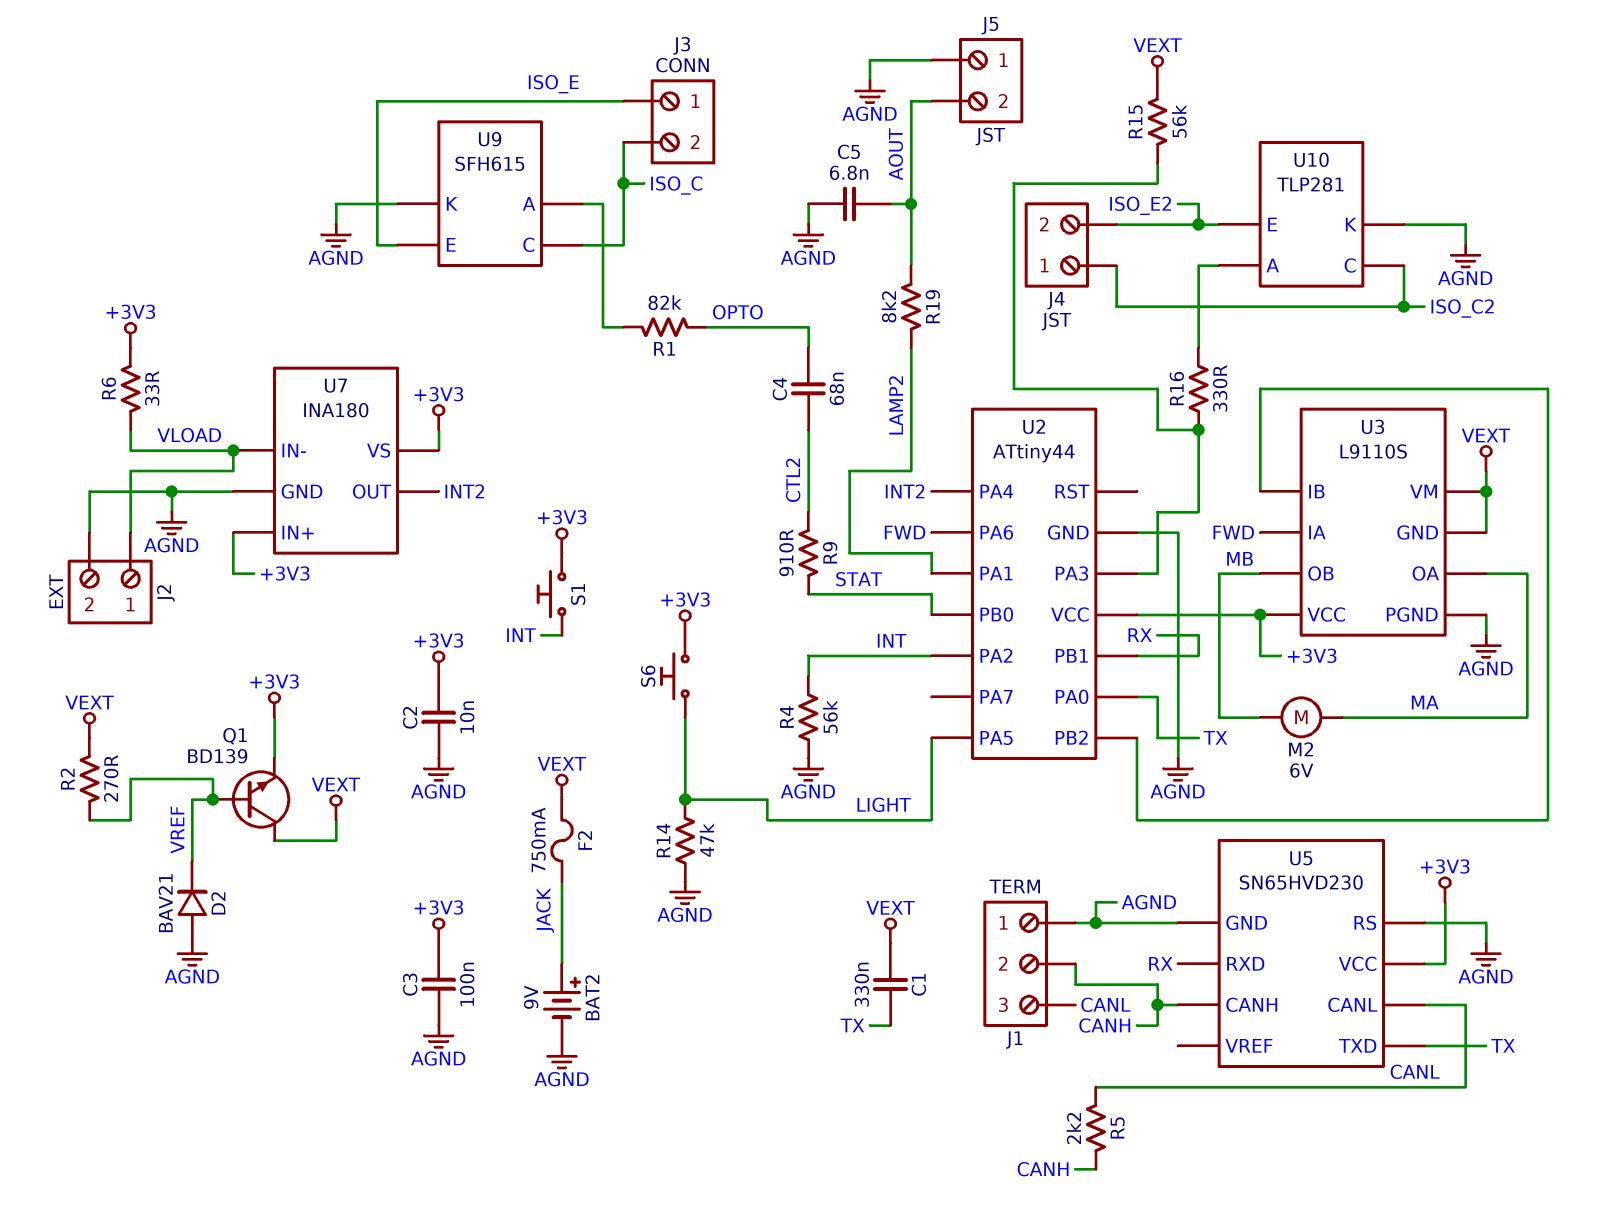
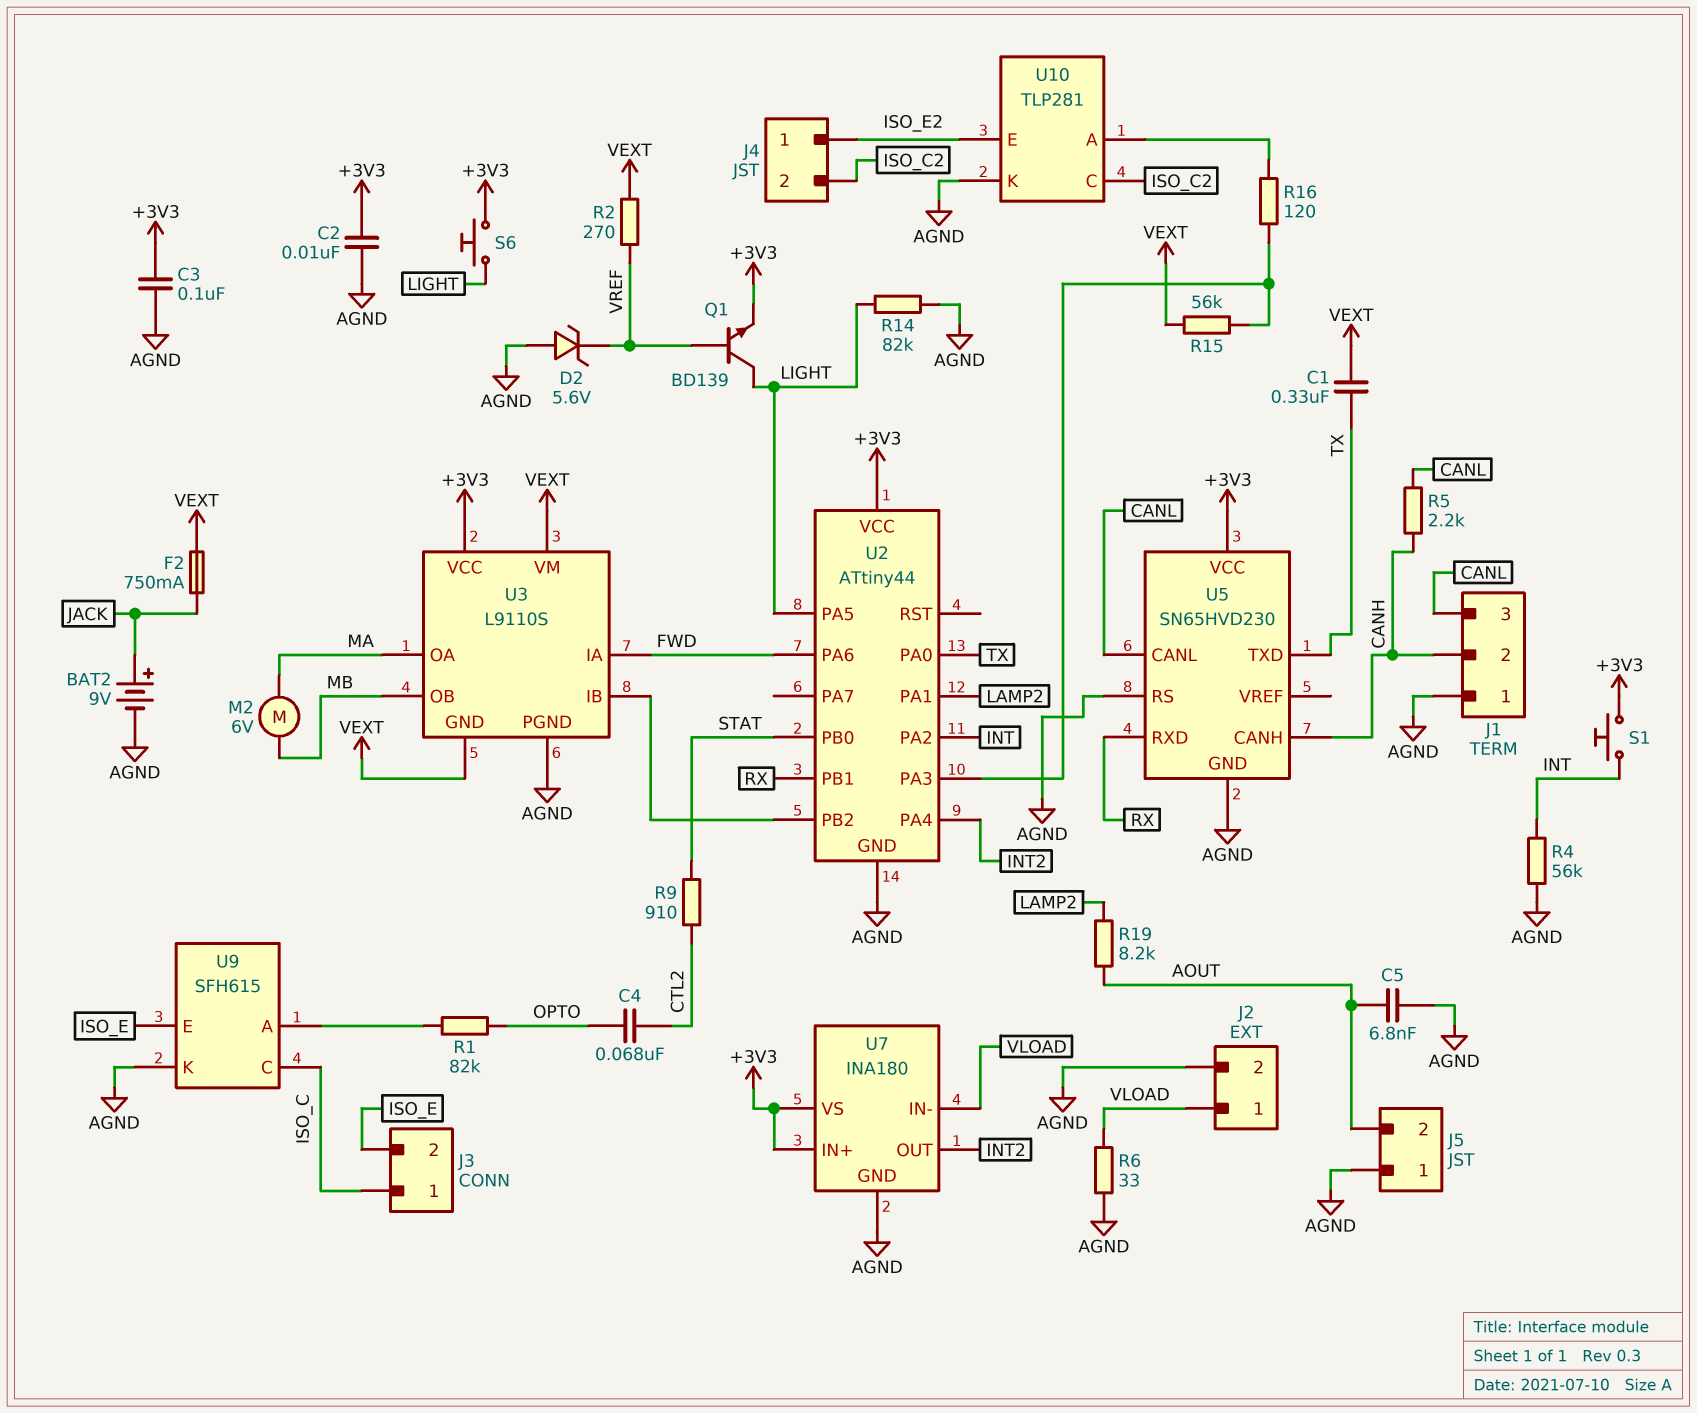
D2: diode BAV21 (A AGND, K VREF) -> zener 5.6V (A AGND, K VREF)
J3 pin 1: ISO_E -> ISO_C
J3 pin 2: ISO_C -> ISO_E
J4 pin 1: ISO_C2 -> ISO_E2
J4 pin 2: ISO_E2 -> ISO_C2
Q1: NPN BD139 (B VREF, C VEXT, E +3V3) -> NPN BD139 (B VREF, C LIGHT, E +3V3)
R6: 33 (+3V3, VLOAD) -> 33 (AGND, VLOAD)
R14: 47k (AGND, LIGHT) -> 82k (AGND, LIGHT)
R16: 330 (U2/PA3, U10/A) -> 120 (U2/PA3, U10/A)

